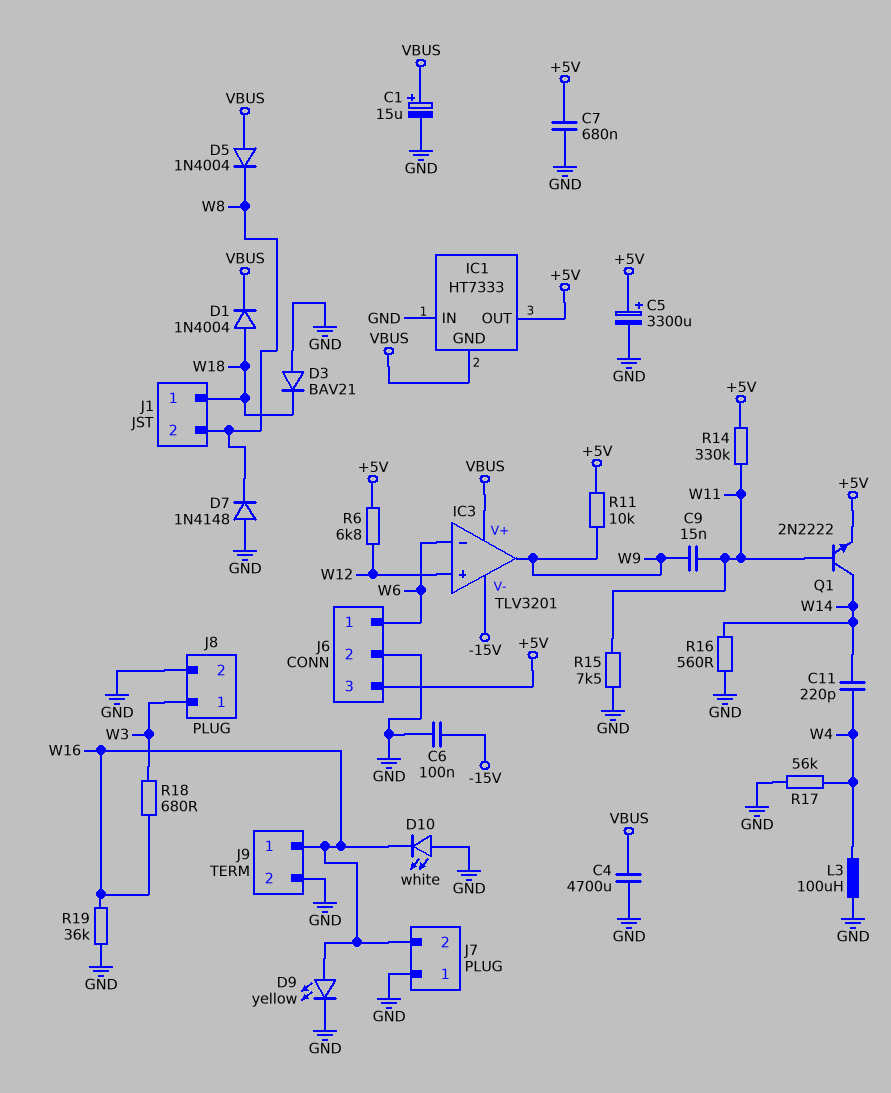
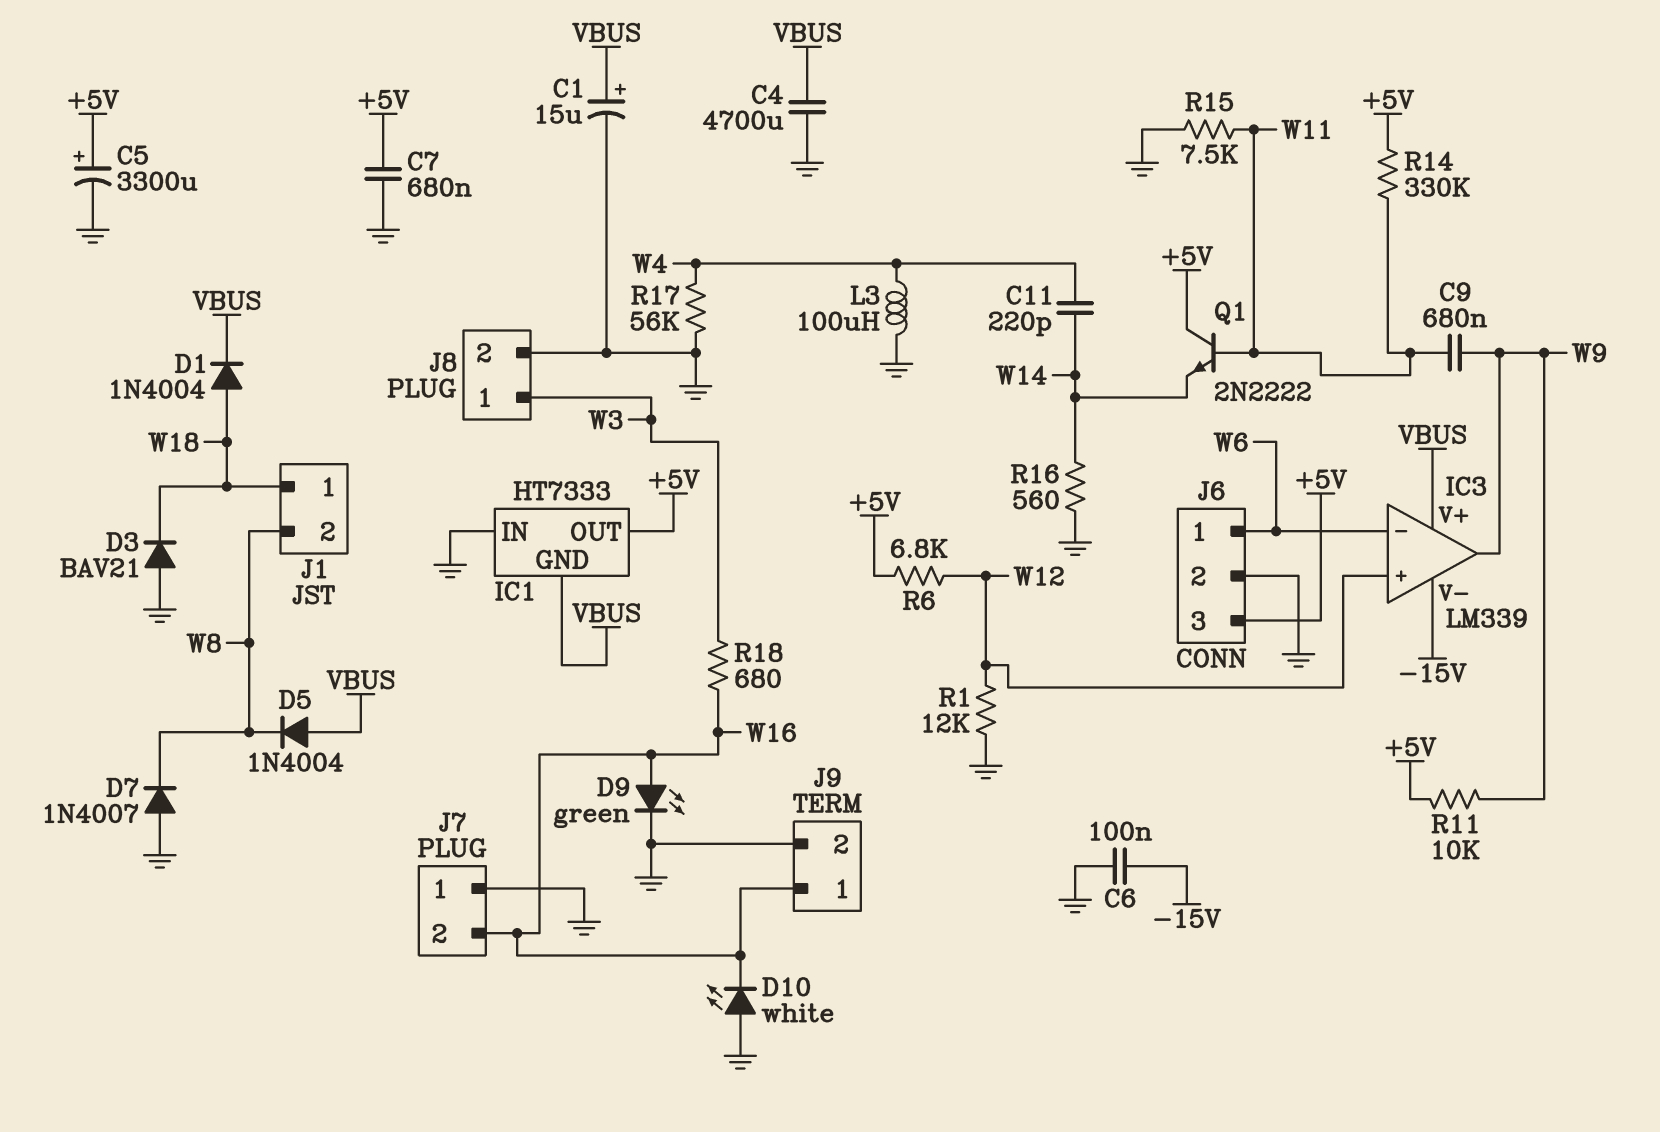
C9: 15nF (W9, W11) -> 680nF (W9, W11)
D7: diode 1N4148 (A GND, K W8) -> diode 1N4007 (A GND, K W8)
D9: LED yellow (A W16, K GND) -> LED green (A W16, K GND)
IC3: TLV3201 -> LM339
Q1: NPN 2N2222 (B W11, C W14, E +5V) -> NPN 2N2222 (B W11, C +5V, E W14)
R1: none -> 12k (GND, W12)
R19: 36k (GND, W16) -> none

